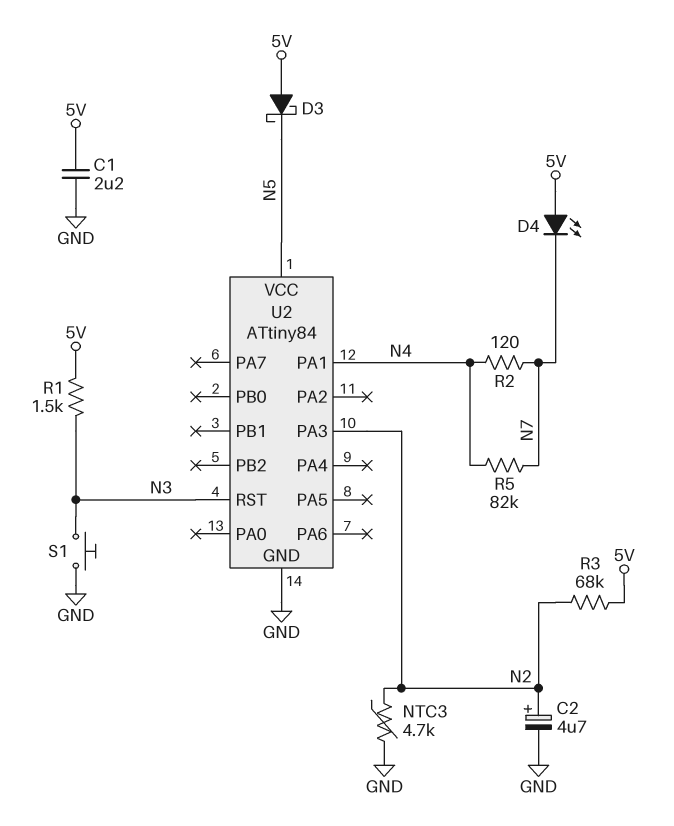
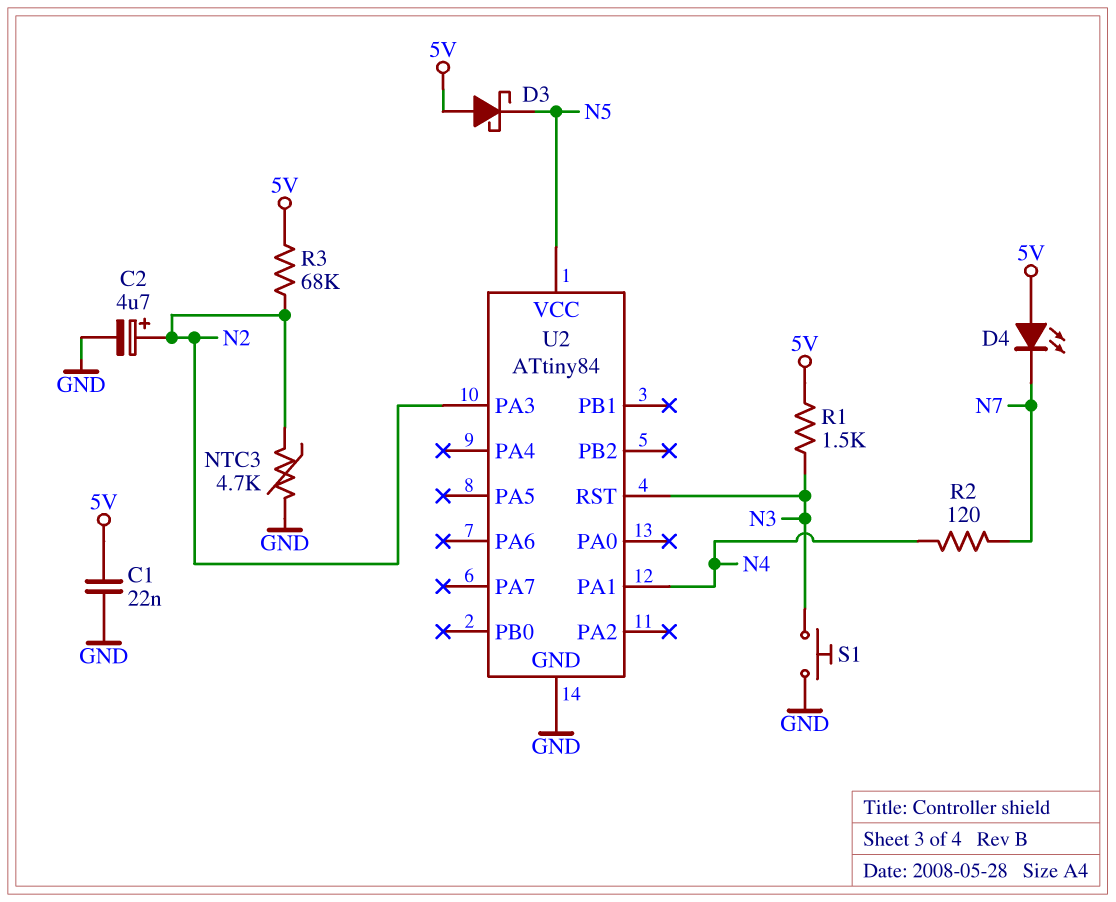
C1: 2.2uF (5V, GND) -> 22nF (5V, GND)
R5: 82k (N4, N7) -> none

